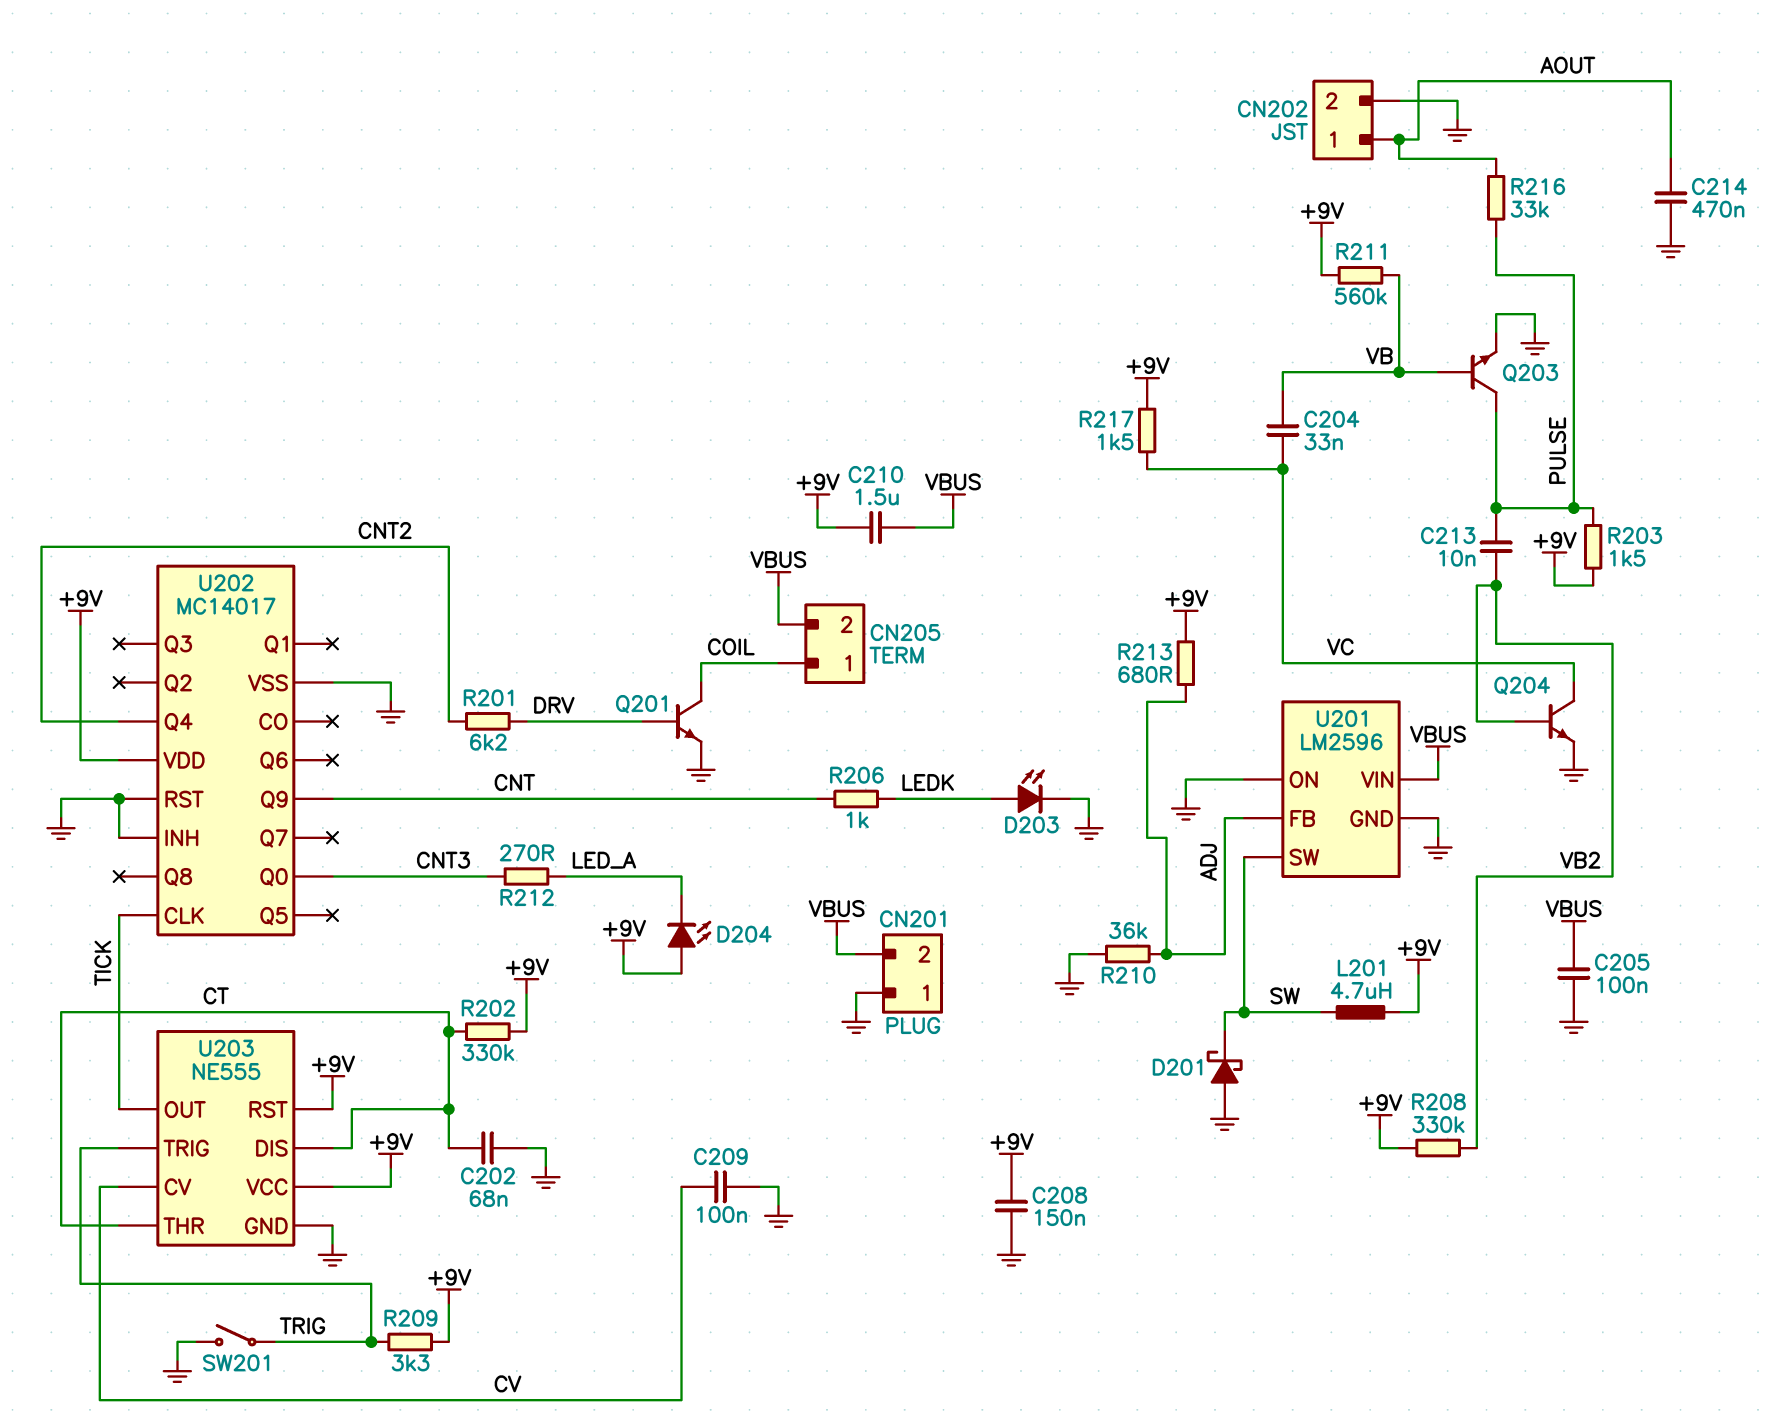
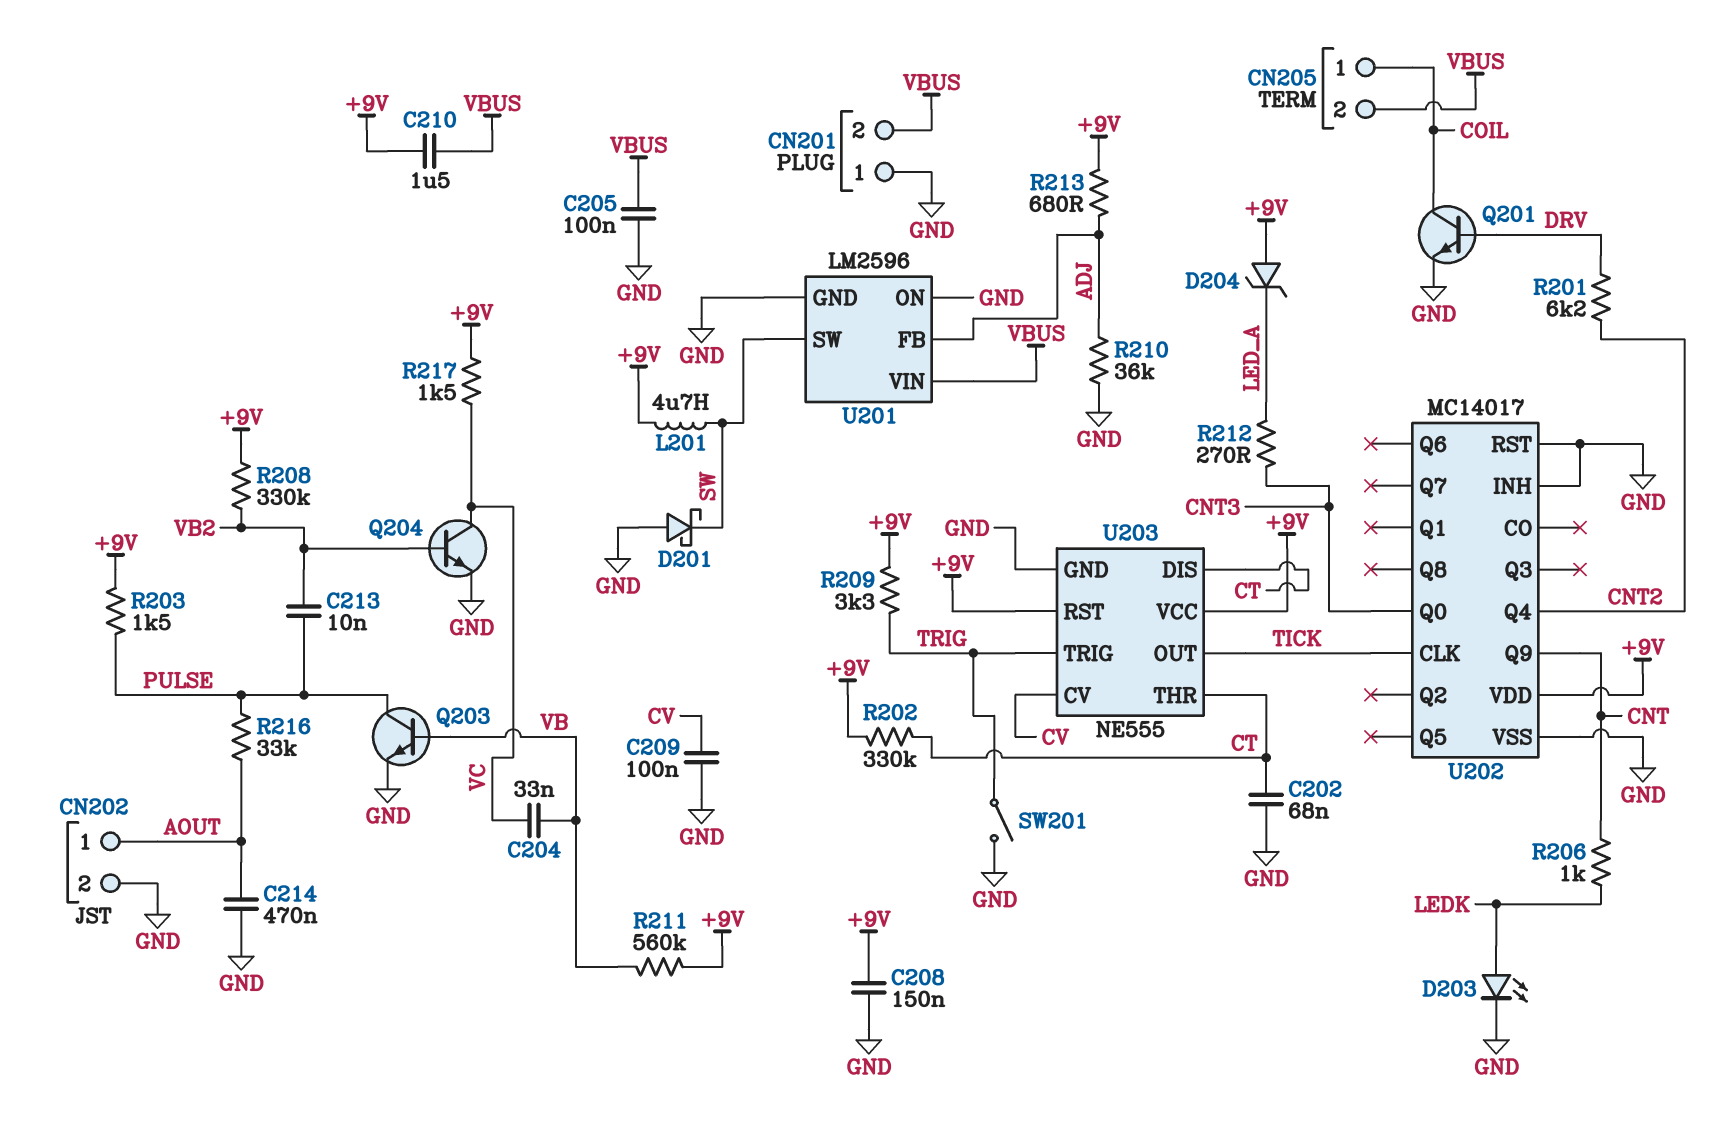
D204: LED (A +9V, K LED_A) -> zener (A +9V, K LED_A)

